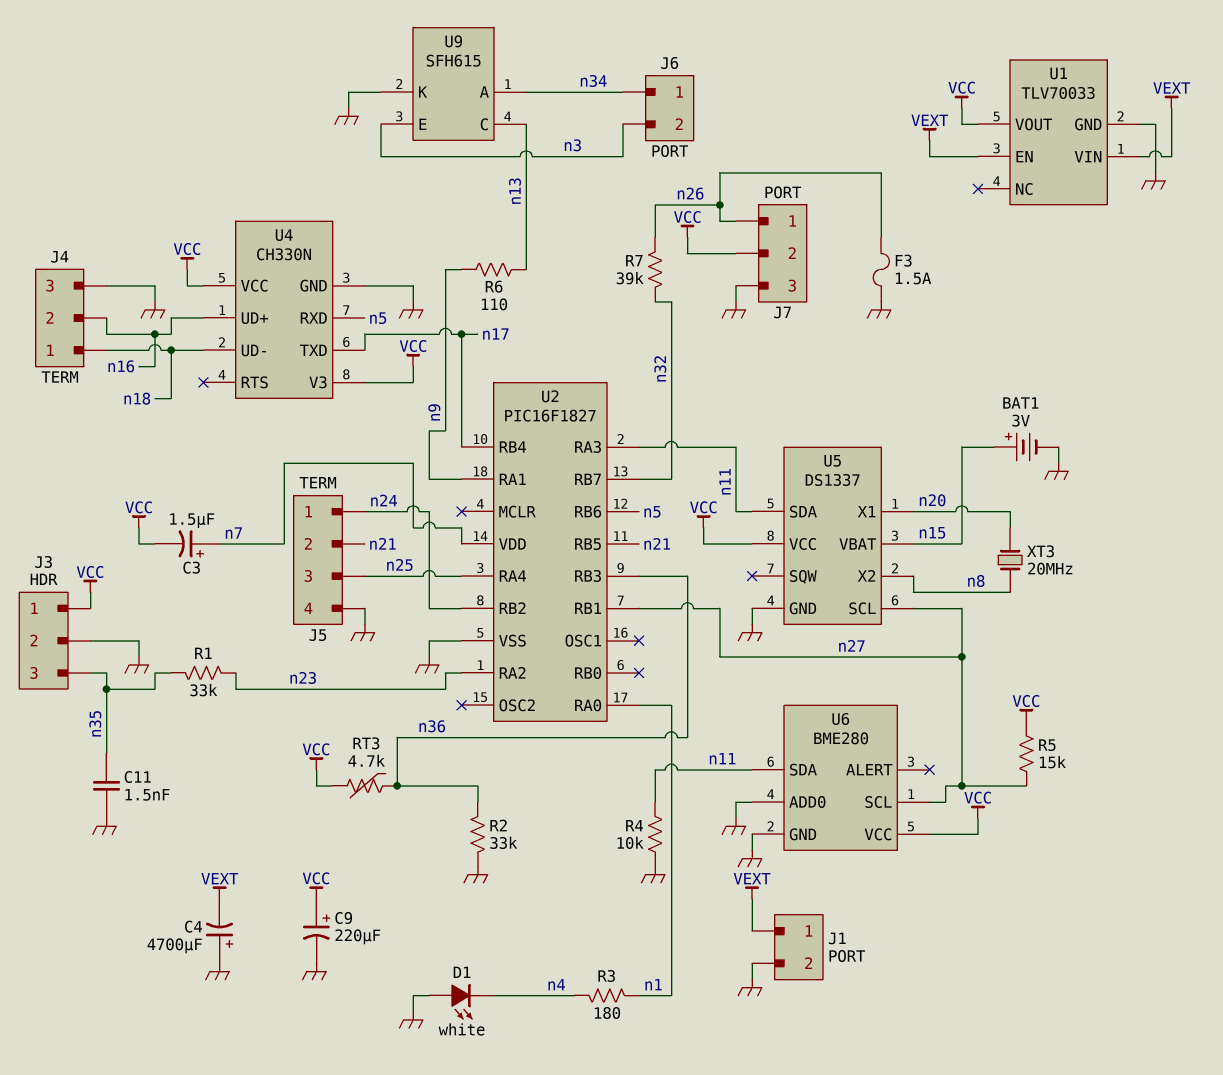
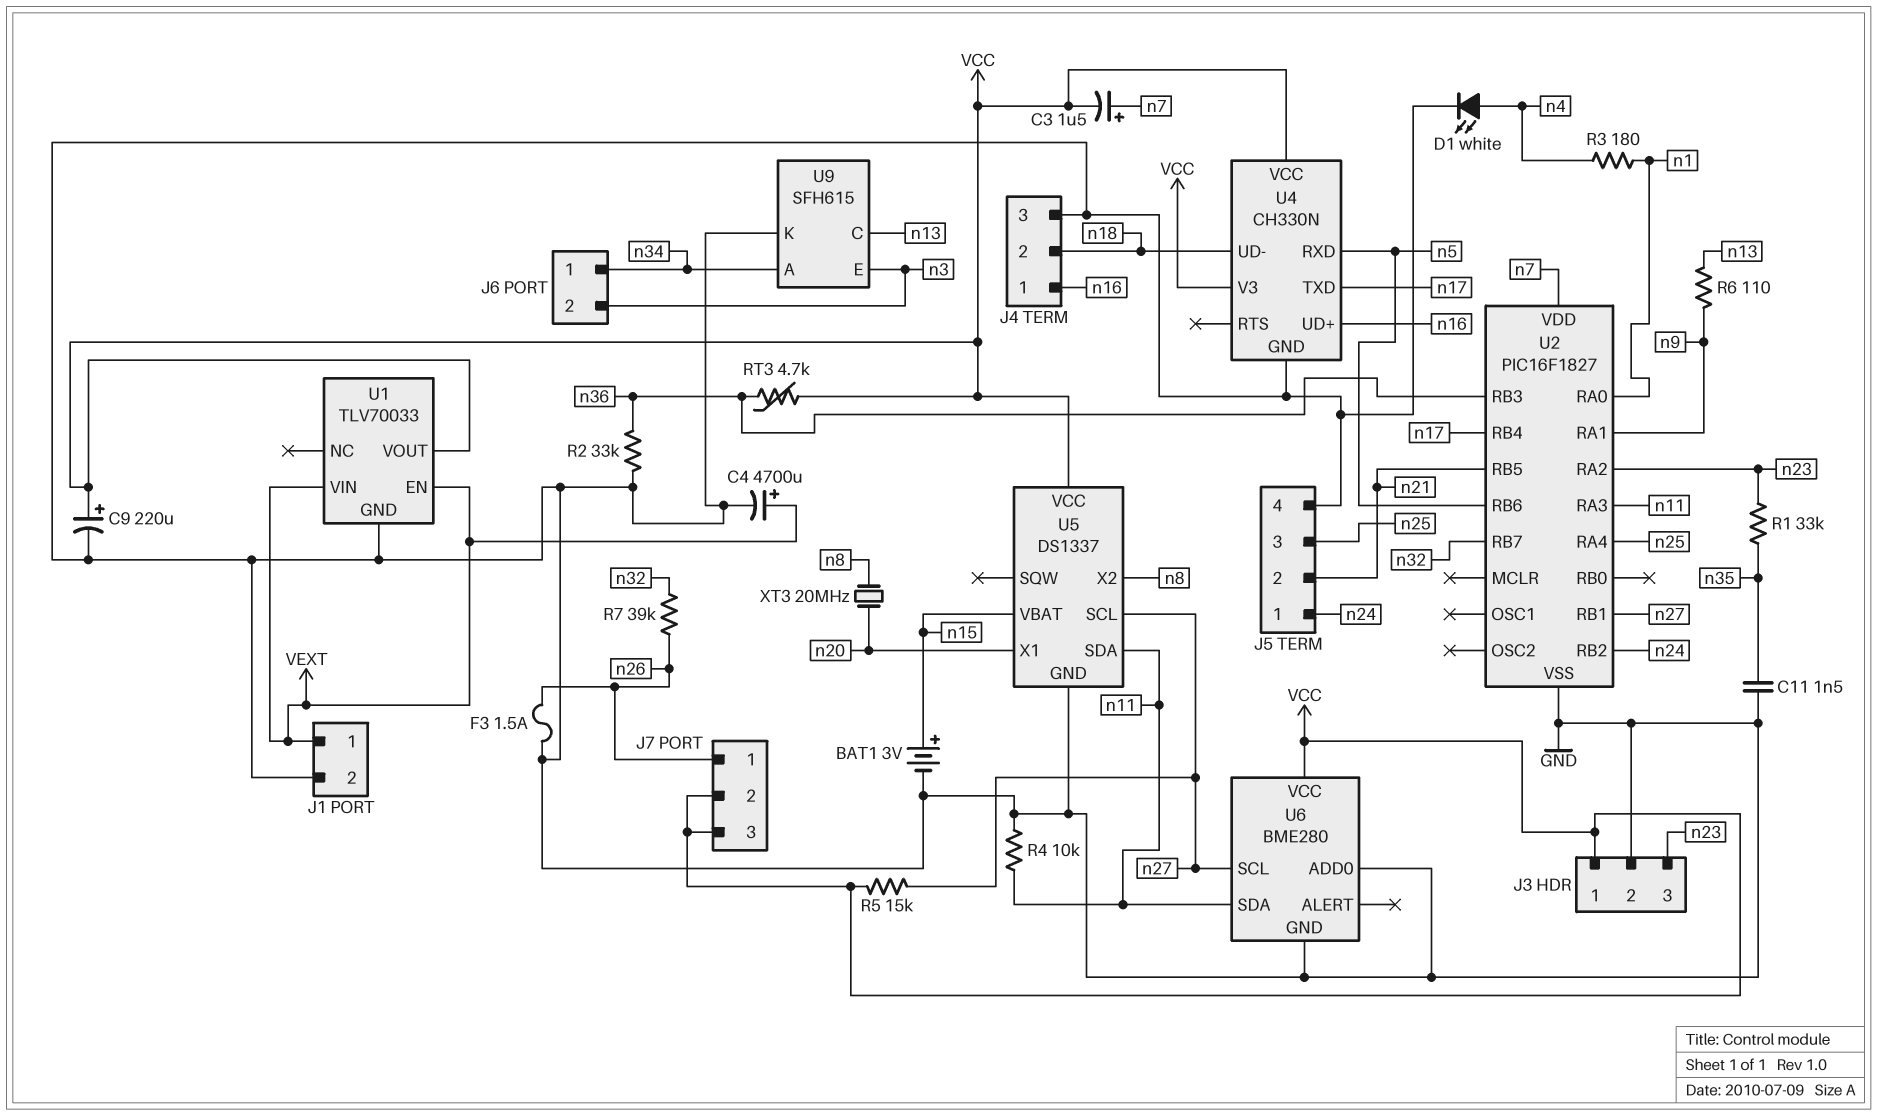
C4: 4700uF (plus GND, minus VEXT) -> 4700uF (plus VEXT, minus GND)
D1: LED white (A GND, K n4) -> LED white (A n4, K GND)
J3 pin 3: n35 -> n23
J4 pin 1: n18 -> n16
J4 pin 2: n16 -> n18
J7 pin 3: GND -> VCC

